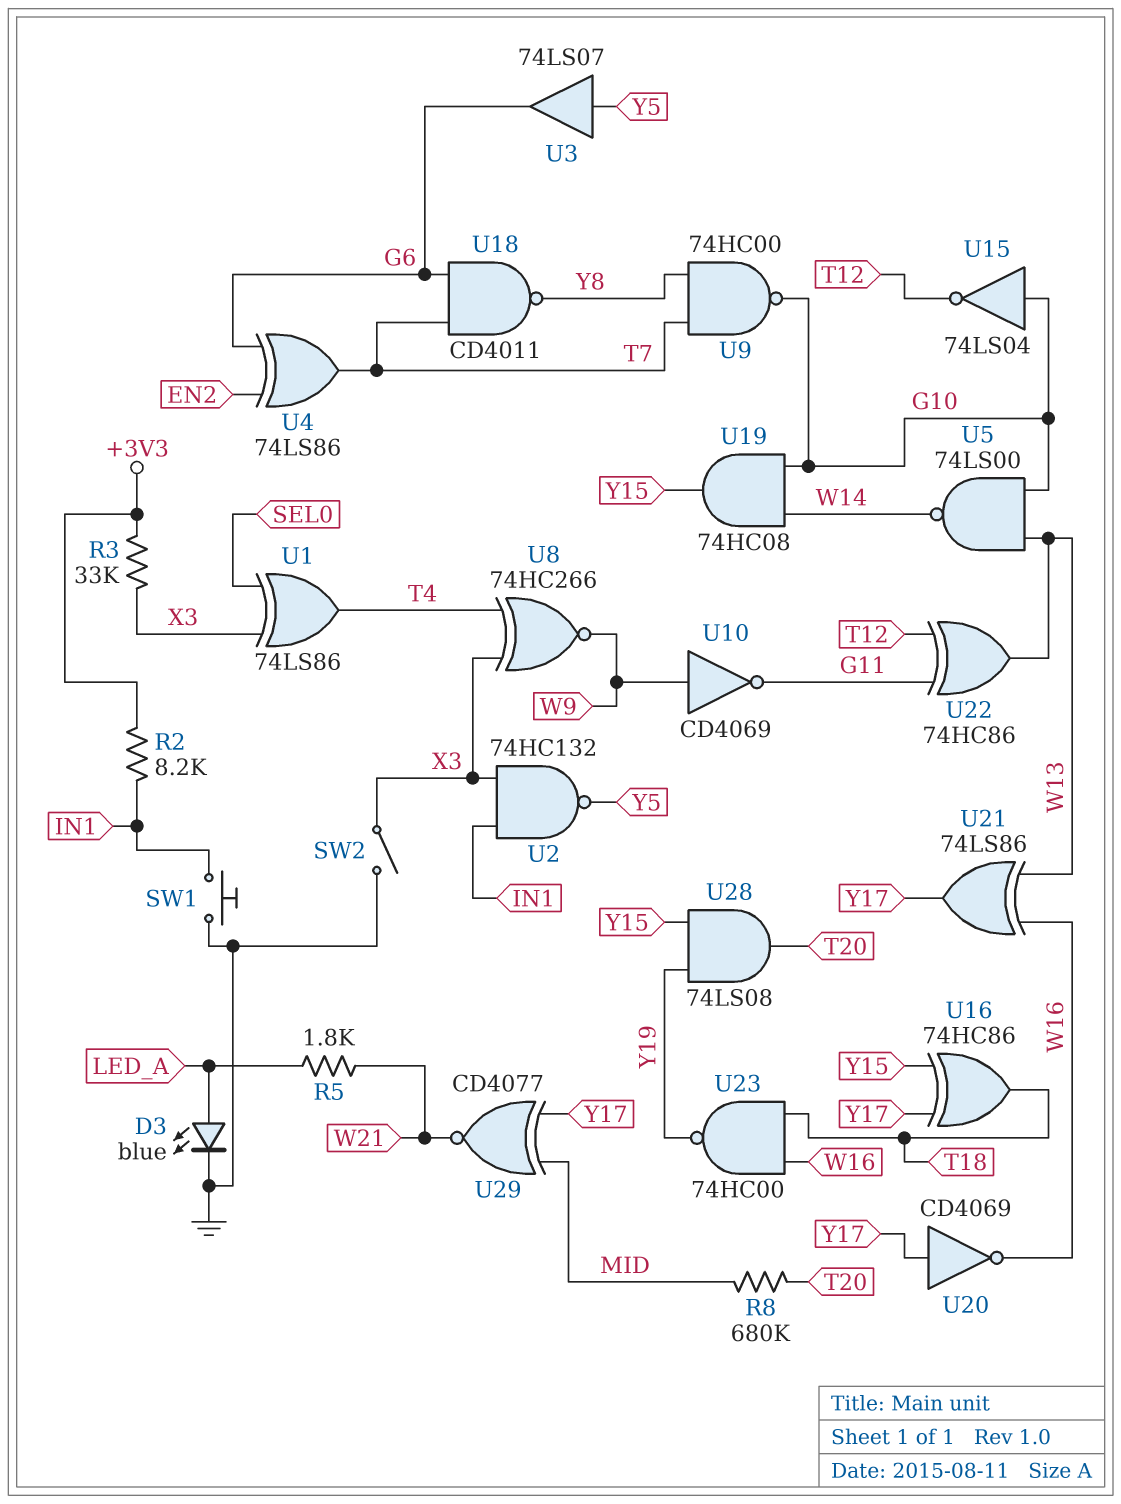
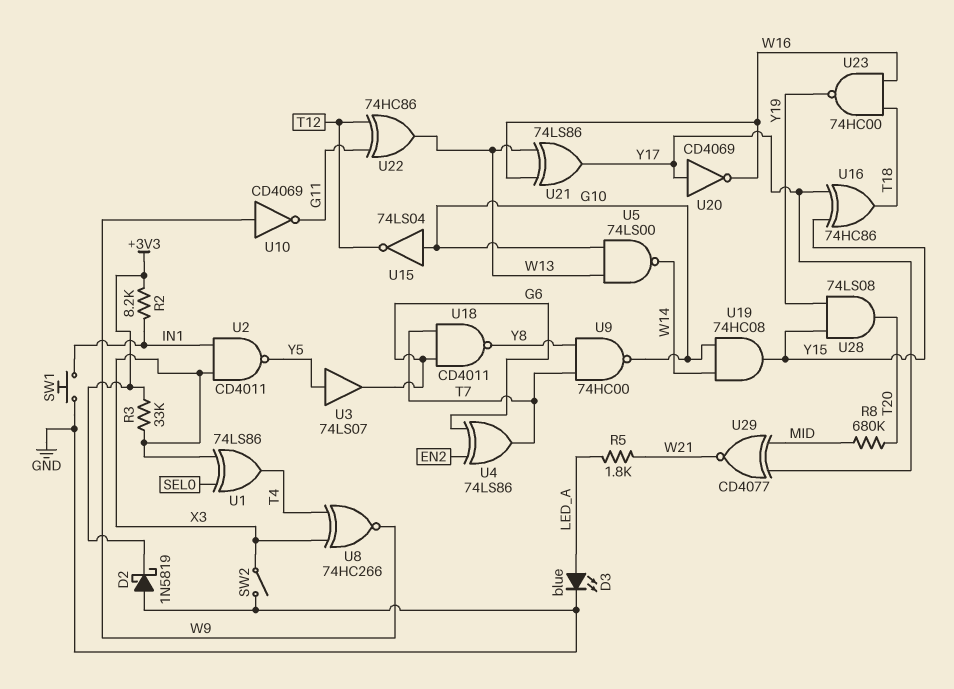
D2: none -> schottky 1N5819 (A GND, K +3V3)
U2: NAND 74HC132 (in IN1, in X3, out Y5) -> NAND CD4011 (in IN1, in X3, out Y5)

